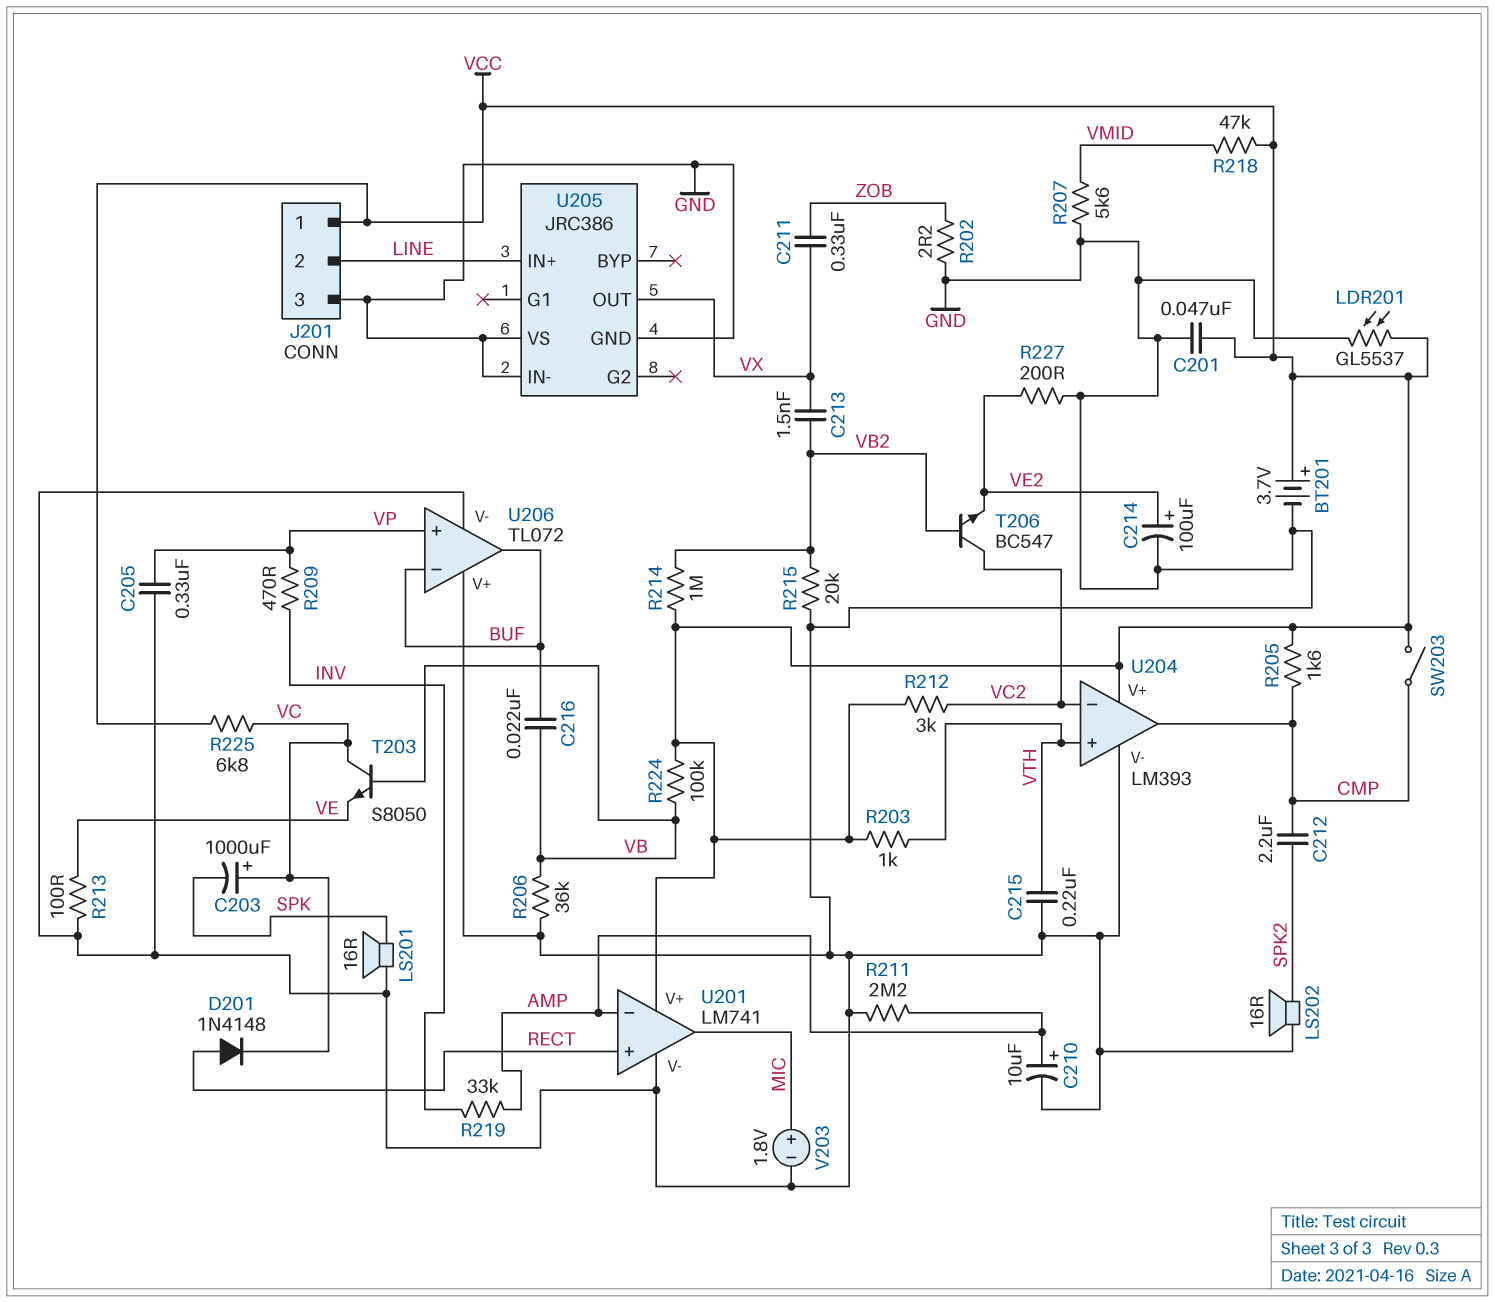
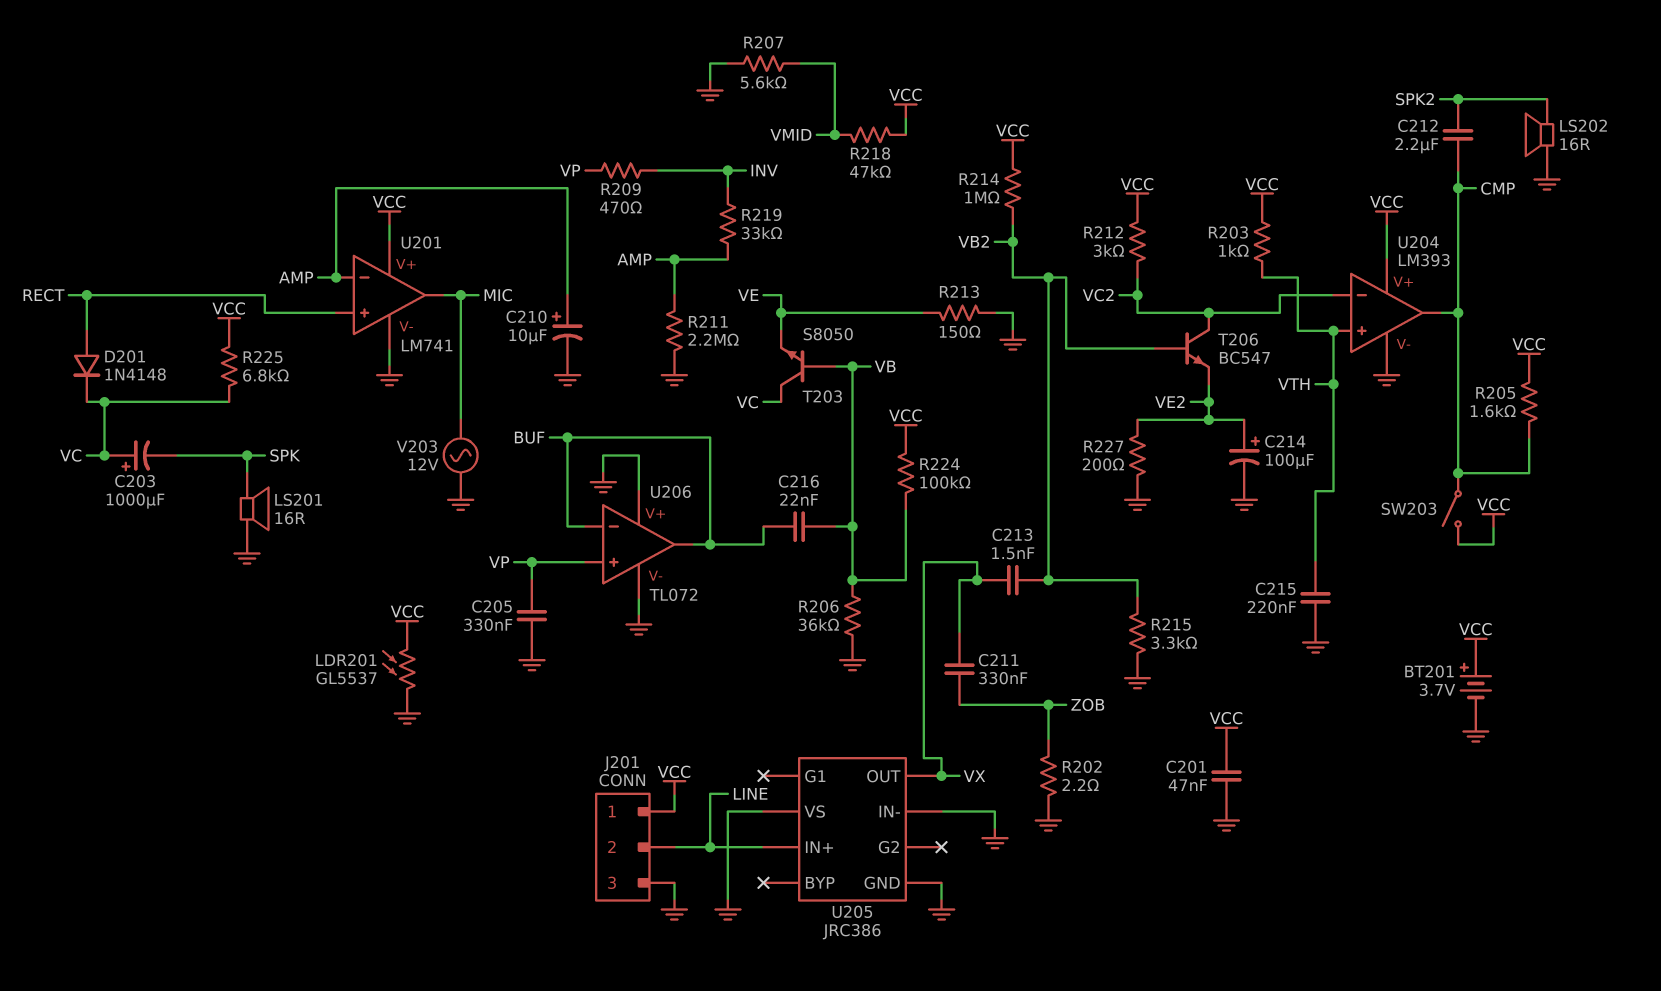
R213: 100 (GND, VE) -> 150 (GND, VE)
R215: 20k (GND, VB2) -> 3.3k (GND, VB2)
V203: 1.8V (plus MIC, minus GND) -> AC 12V (GND, MIC)

